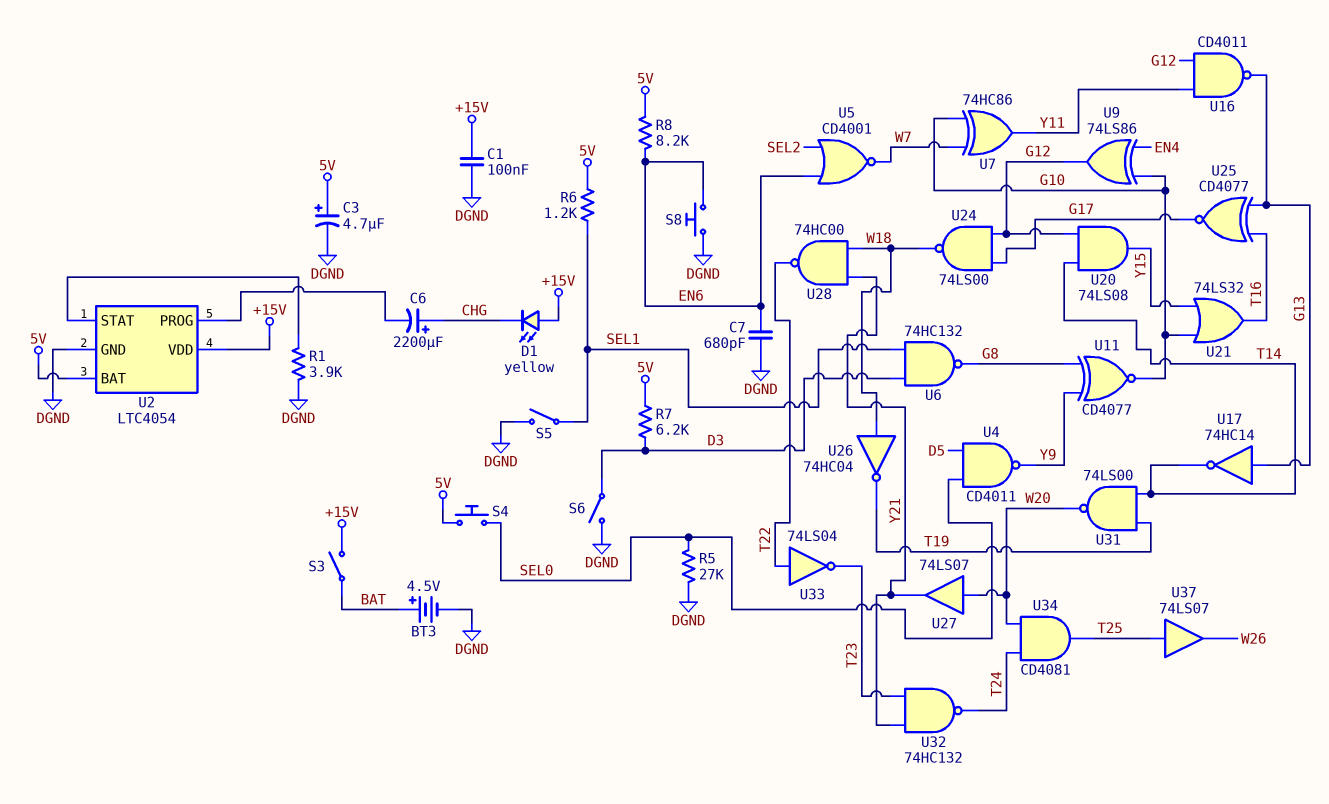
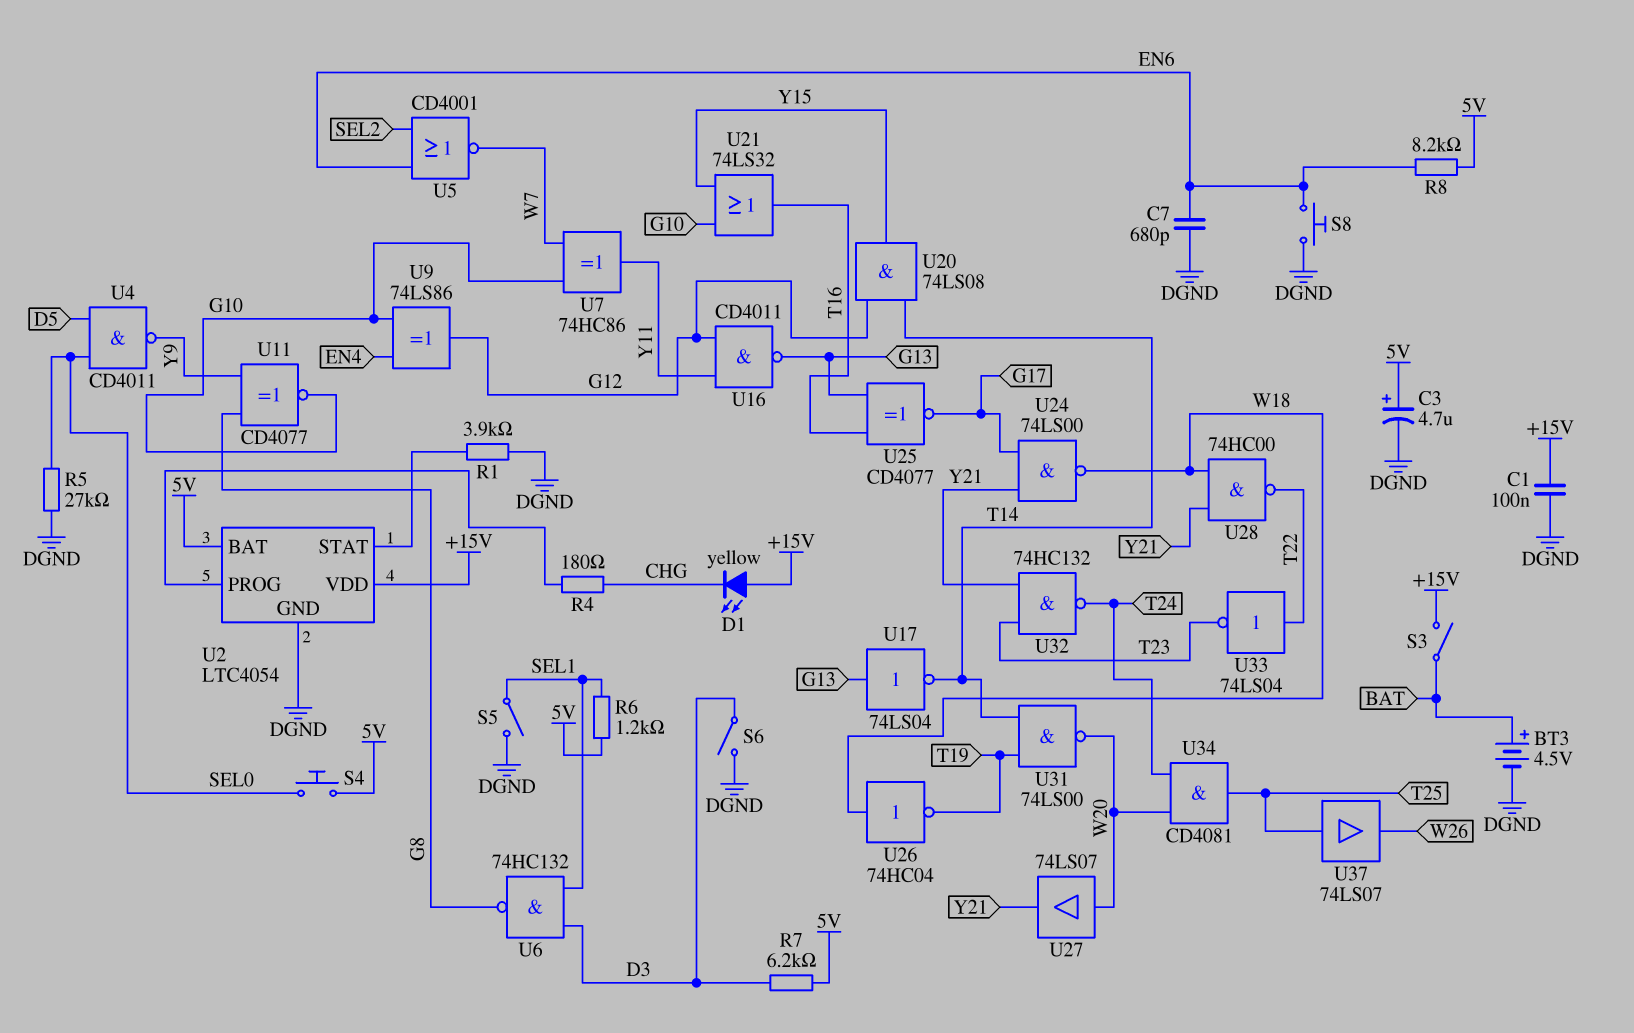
C6: 2200uF (plus CHG, minus U2/PROG) -> none
R4: none -> 180 (CHG, U2/PROG)
U17: NOT 74HC14 (in G13, out T14) -> NOT 74LS04 (in G13, out T14)
U24: NAND 74LS00 (in G12, in G17, out W18) -> NAND 74LS00 (in G17, in Y21, out W18)

